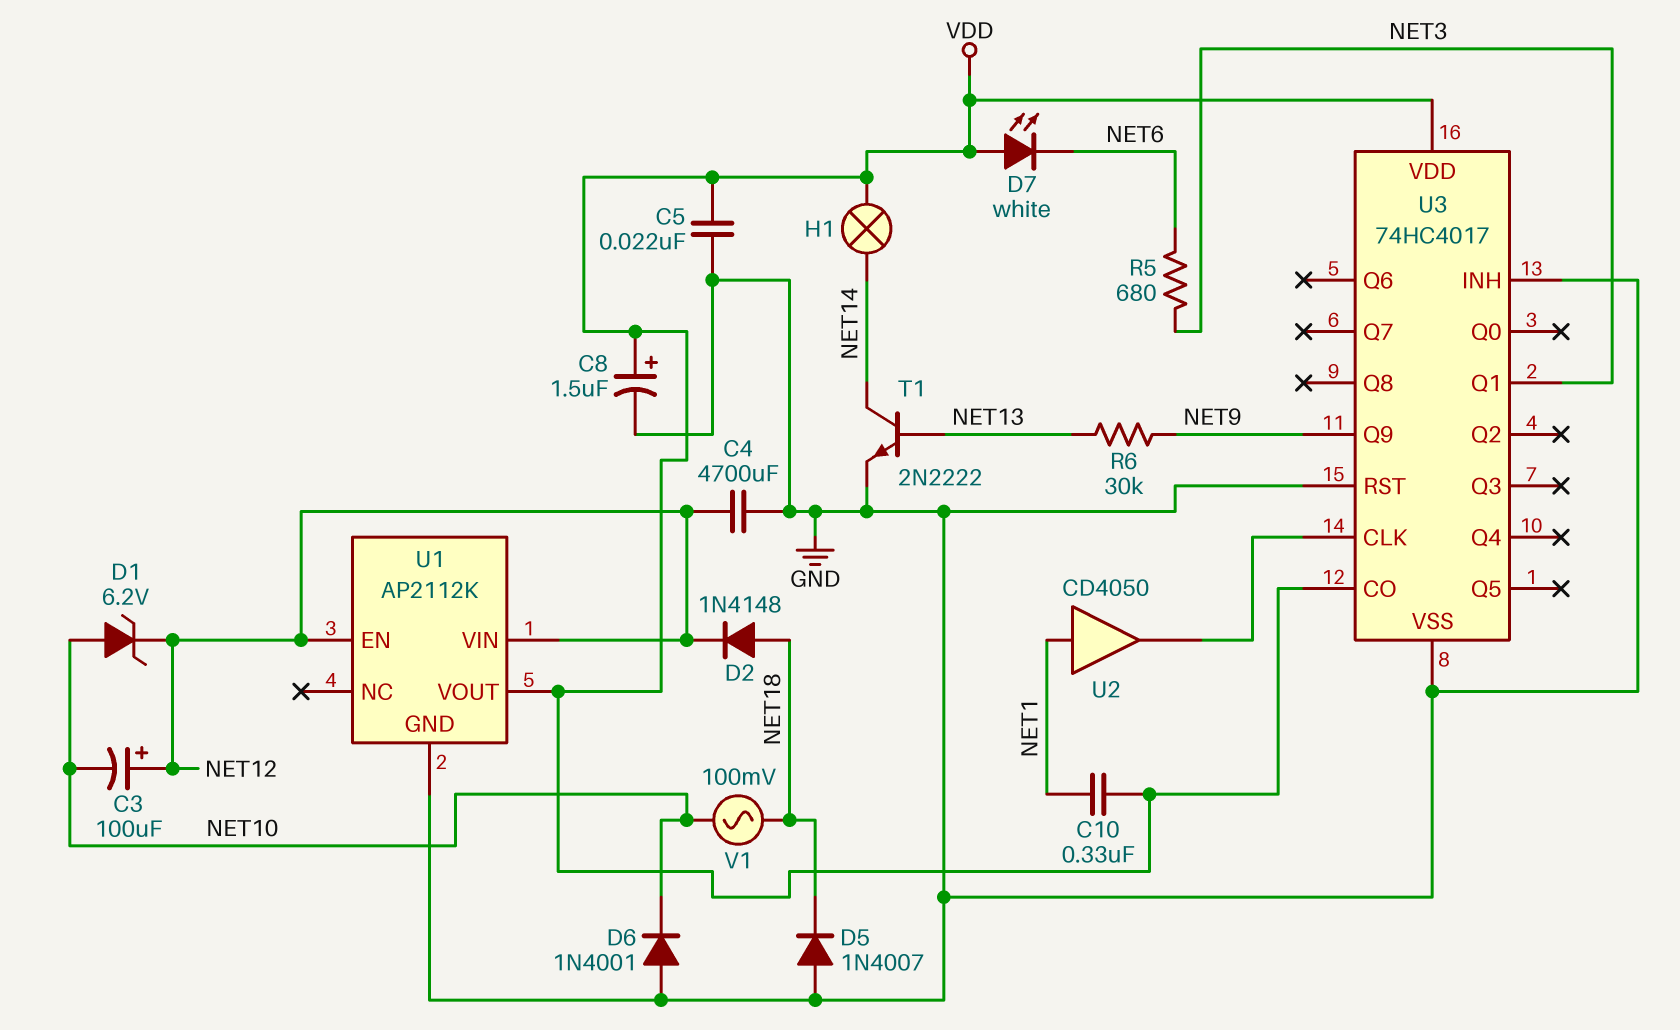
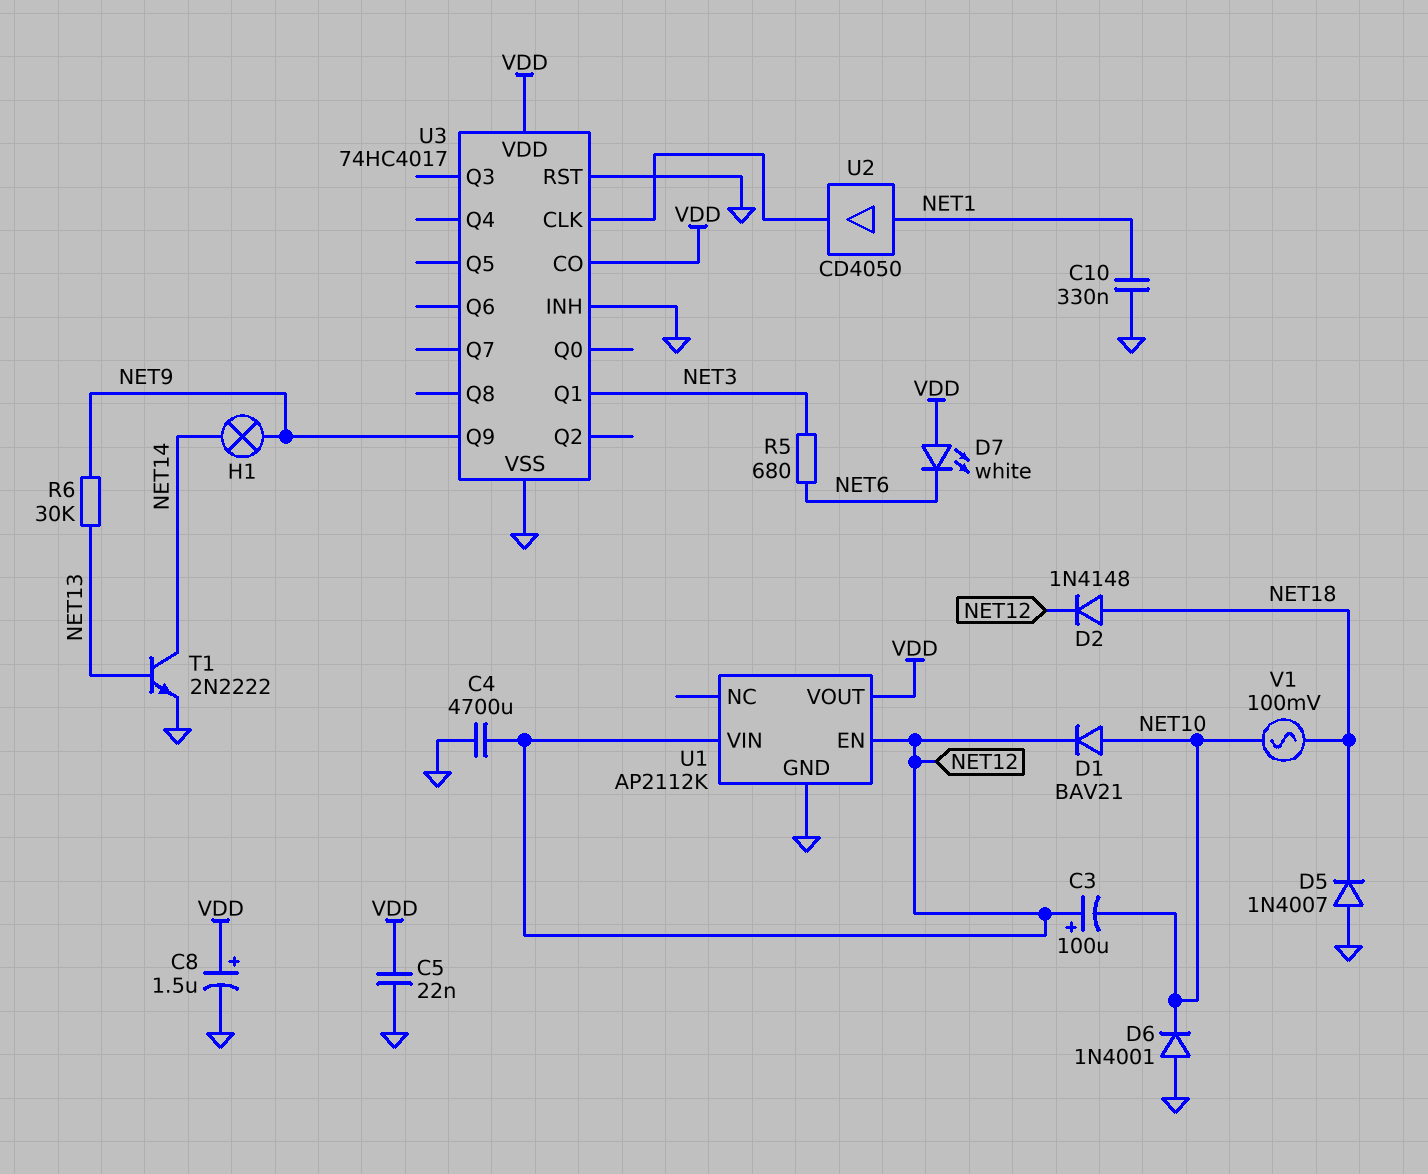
C10: 330nF (NET1, VDD) -> 330nF (GND, NET1)
D1: zener 6.2V (A NET10, K NET12) -> diode BAV21 (A NET10, K NET12)
H1: lamp (NET14, VDD) -> lamp (NET9, NET14)

